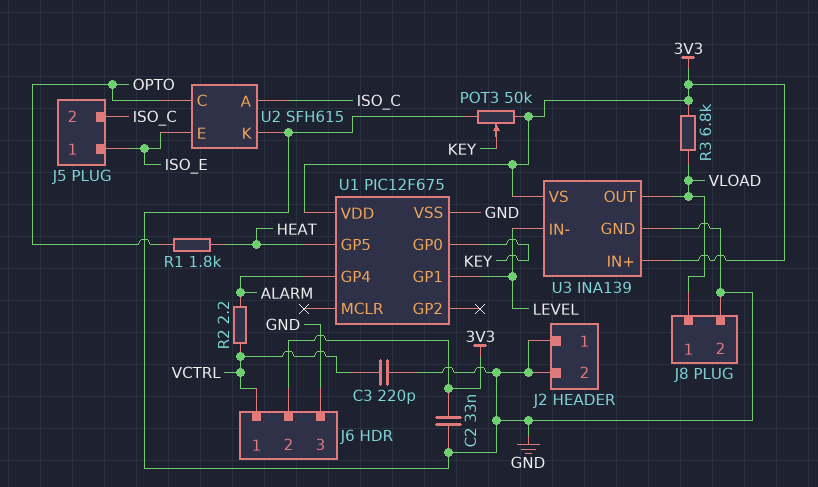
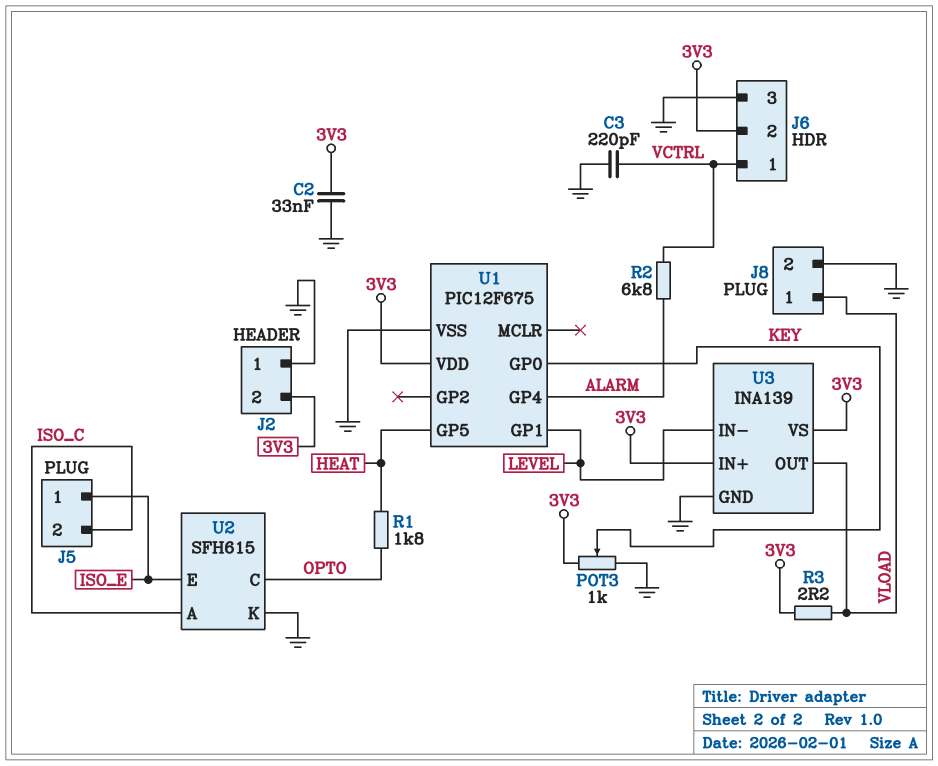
J2 pin 2: GND -> 3V3
POT3: 50k (3V3, GND, wiper KEY) -> 1k (3V3, GND, wiper KEY)
R2: 2.2 (ALARM, VCTRL) -> 6.8k (ALARM, VCTRL)
R3: 6.8k (3V3, VLOAD) -> 2.2 (3V3, VLOAD)

